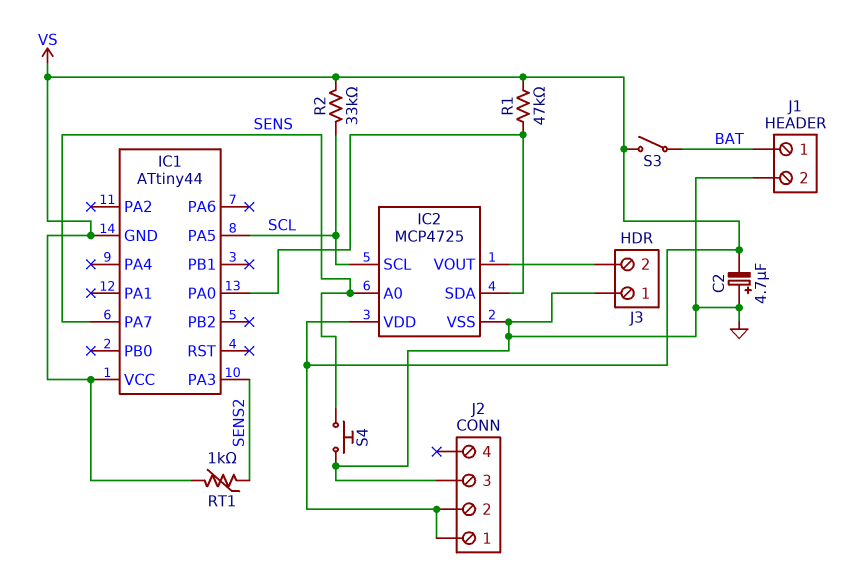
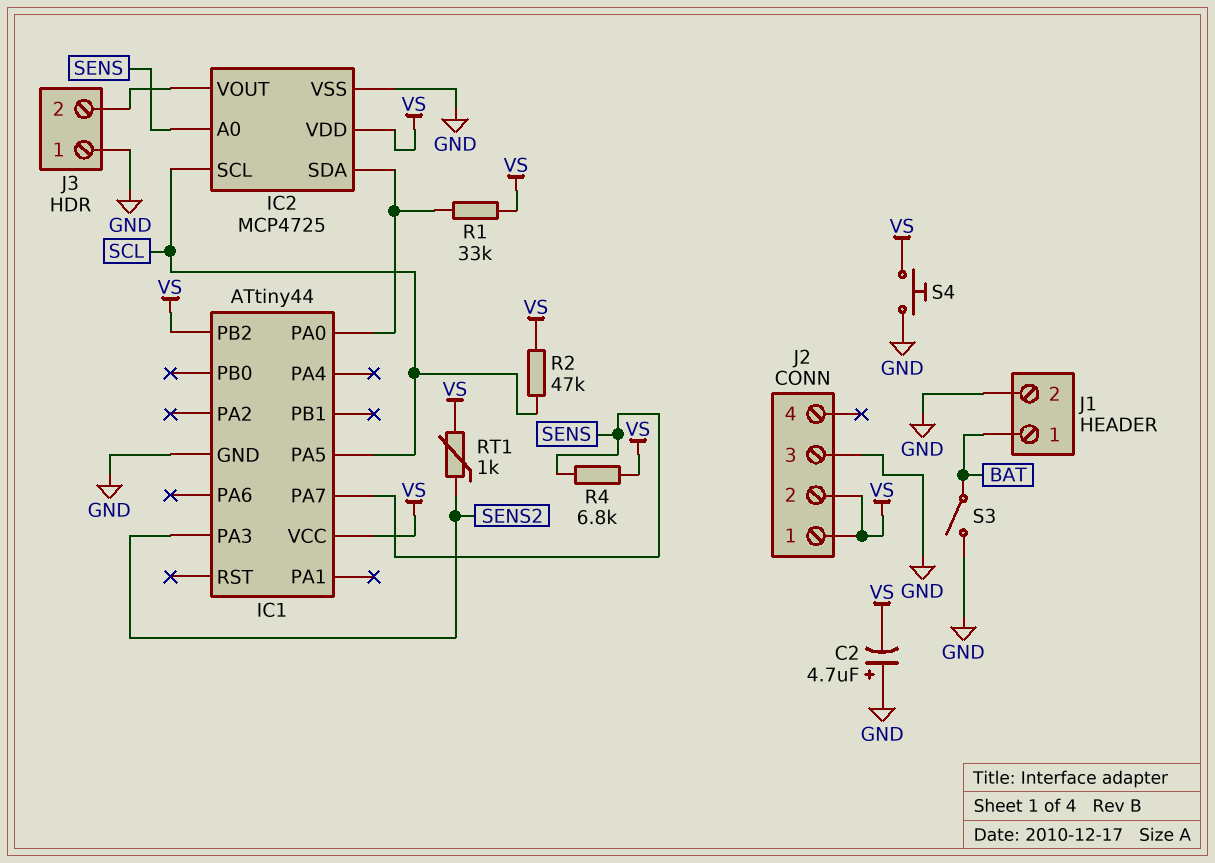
IC1 pin GND: VS -> GND
IC1 pin PB2: none -> VS
R1: 47k (IC1/PA0, VS) -> 33k (IC1/PA0, VS)
R2: 33k (SCL, VS) -> 47k (SCL, VS)
R4: none -> 6.8k (SENS, VS)
S3: switch (BAT, VS) -> switch (BAT, GND)
S4: button (GND, SENS) -> button (GND, VS)

